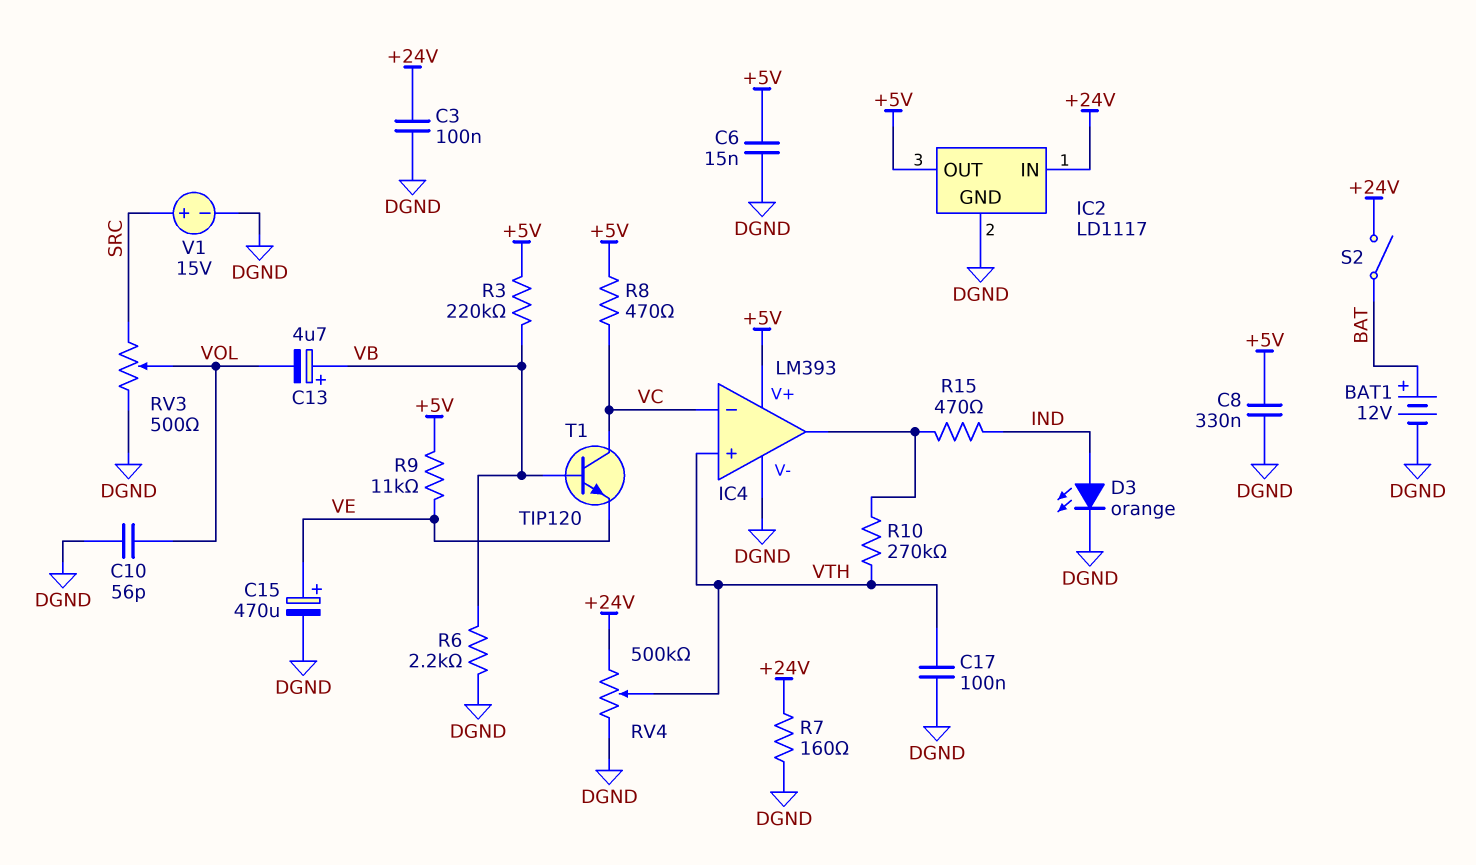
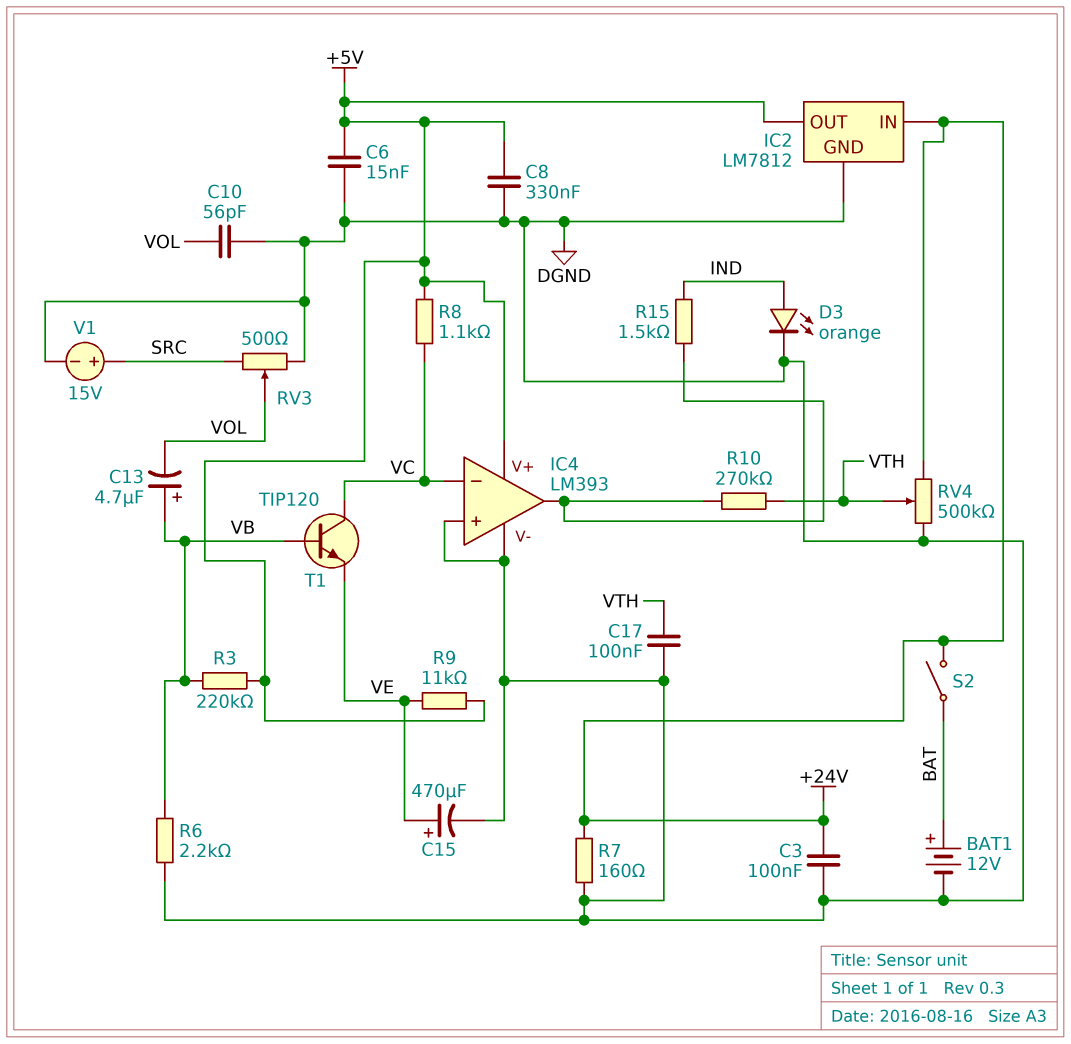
IC2: LD1117 -> LM7812
IC4 pin in+: VTH -> DGND
R8: 470 (+5V, VC) -> 1.1k (+5V, VC)
R15: 470 (IC4/out, IND) -> 1.5k (IC4/out, IND)

